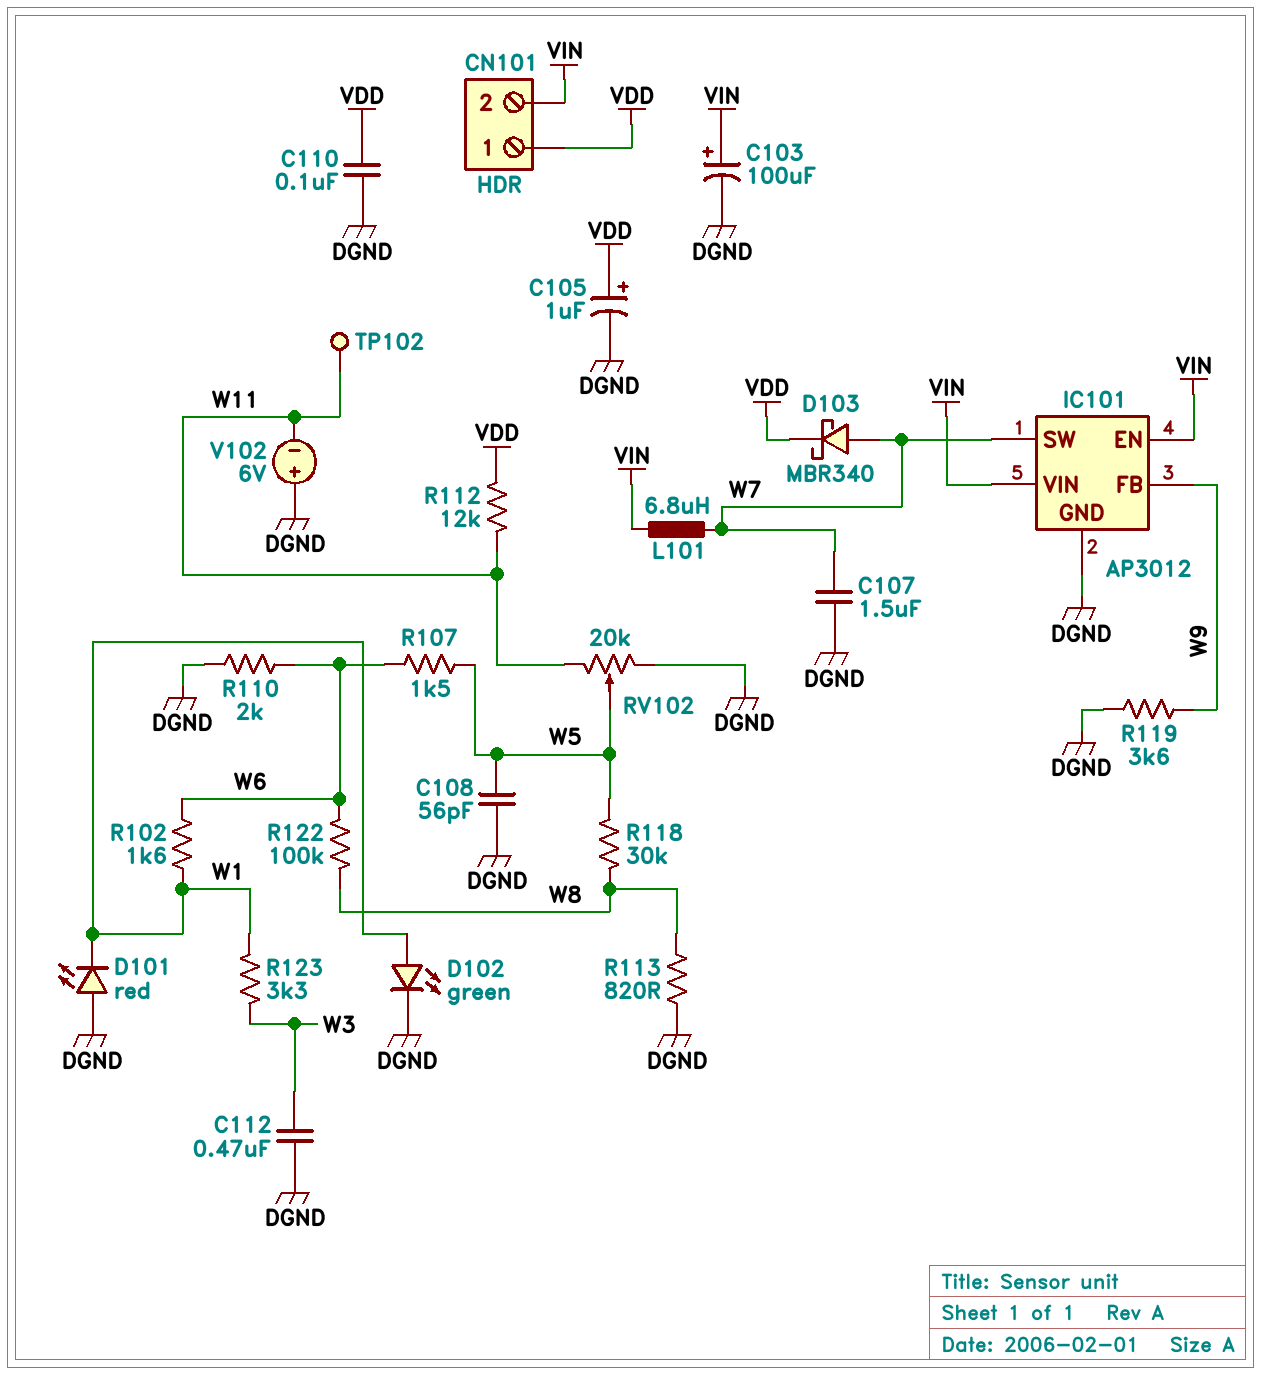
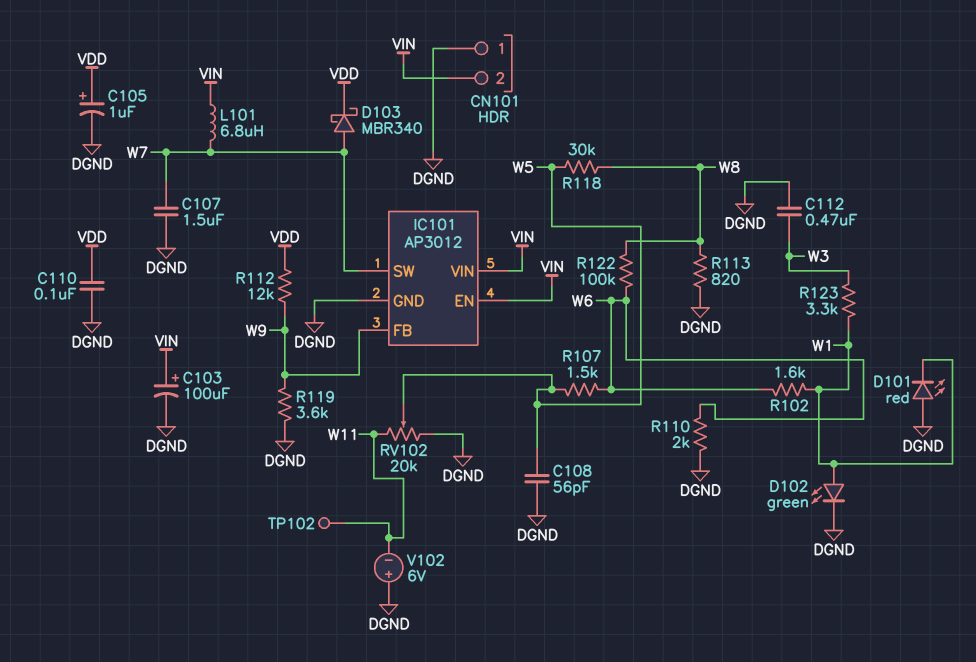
CN101 pin 1: VDD -> DGND
R112: 12k (VDD, W11) -> 12k (VDD, W9)

